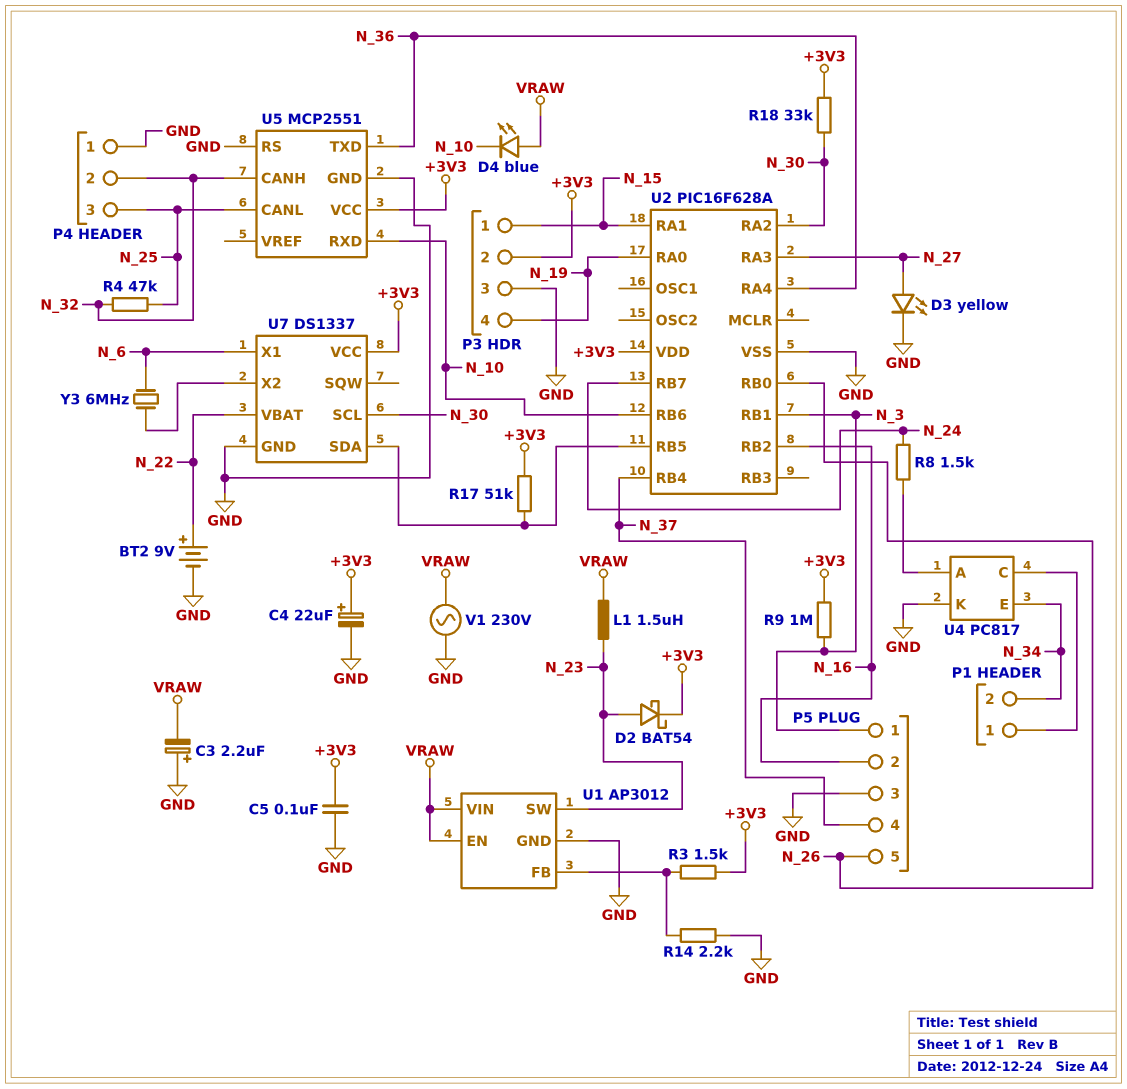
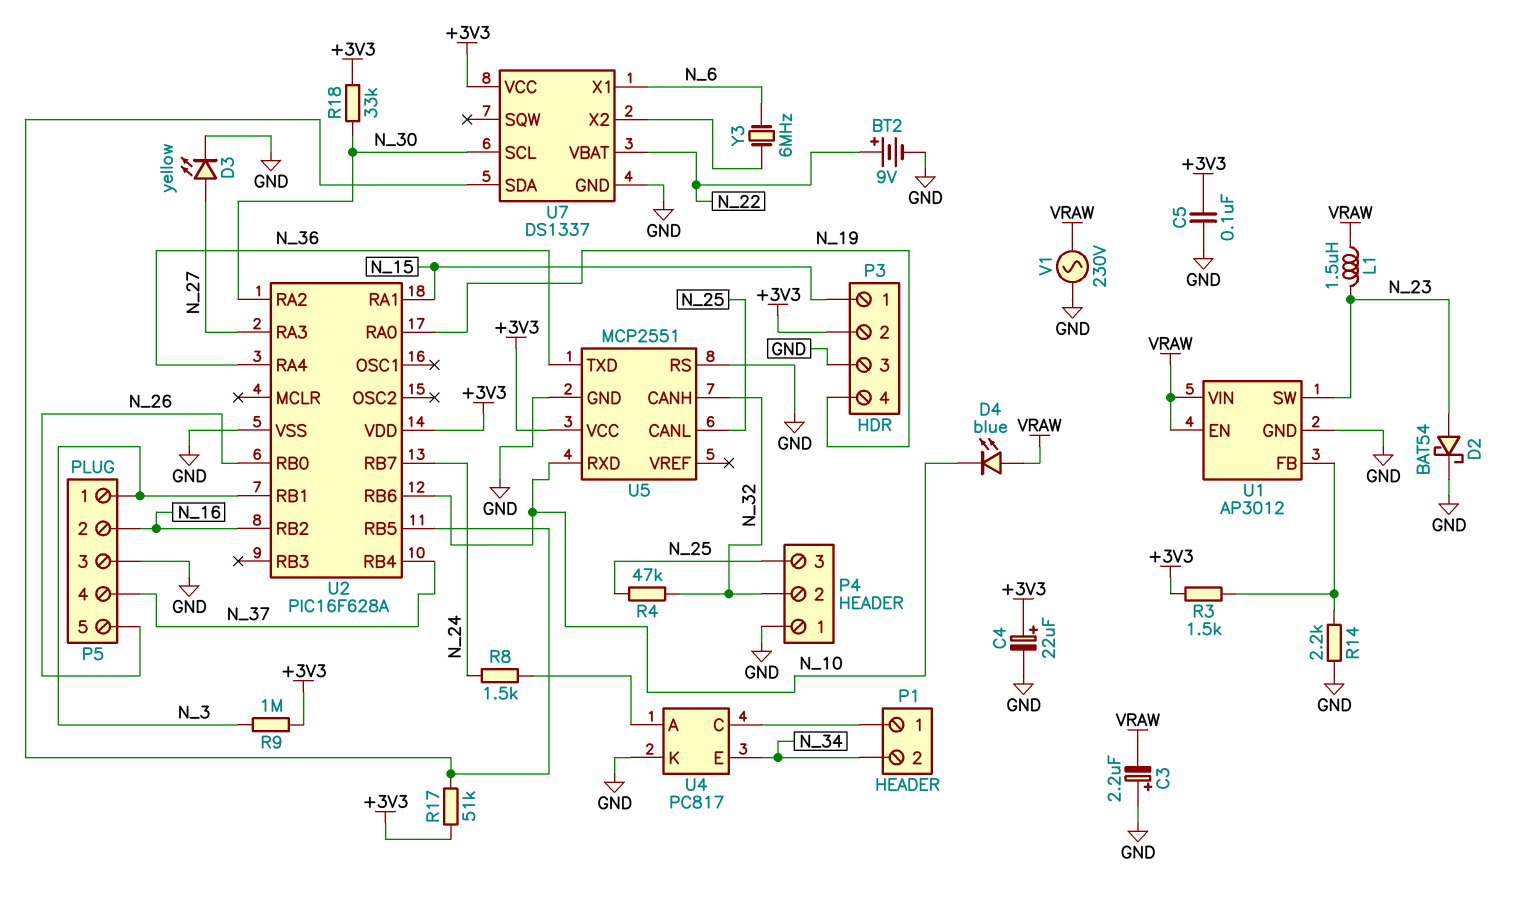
D2: schottky BAT54 (A N_23, K +3V3) -> schottky BAT54 (A N_23, K GND)

